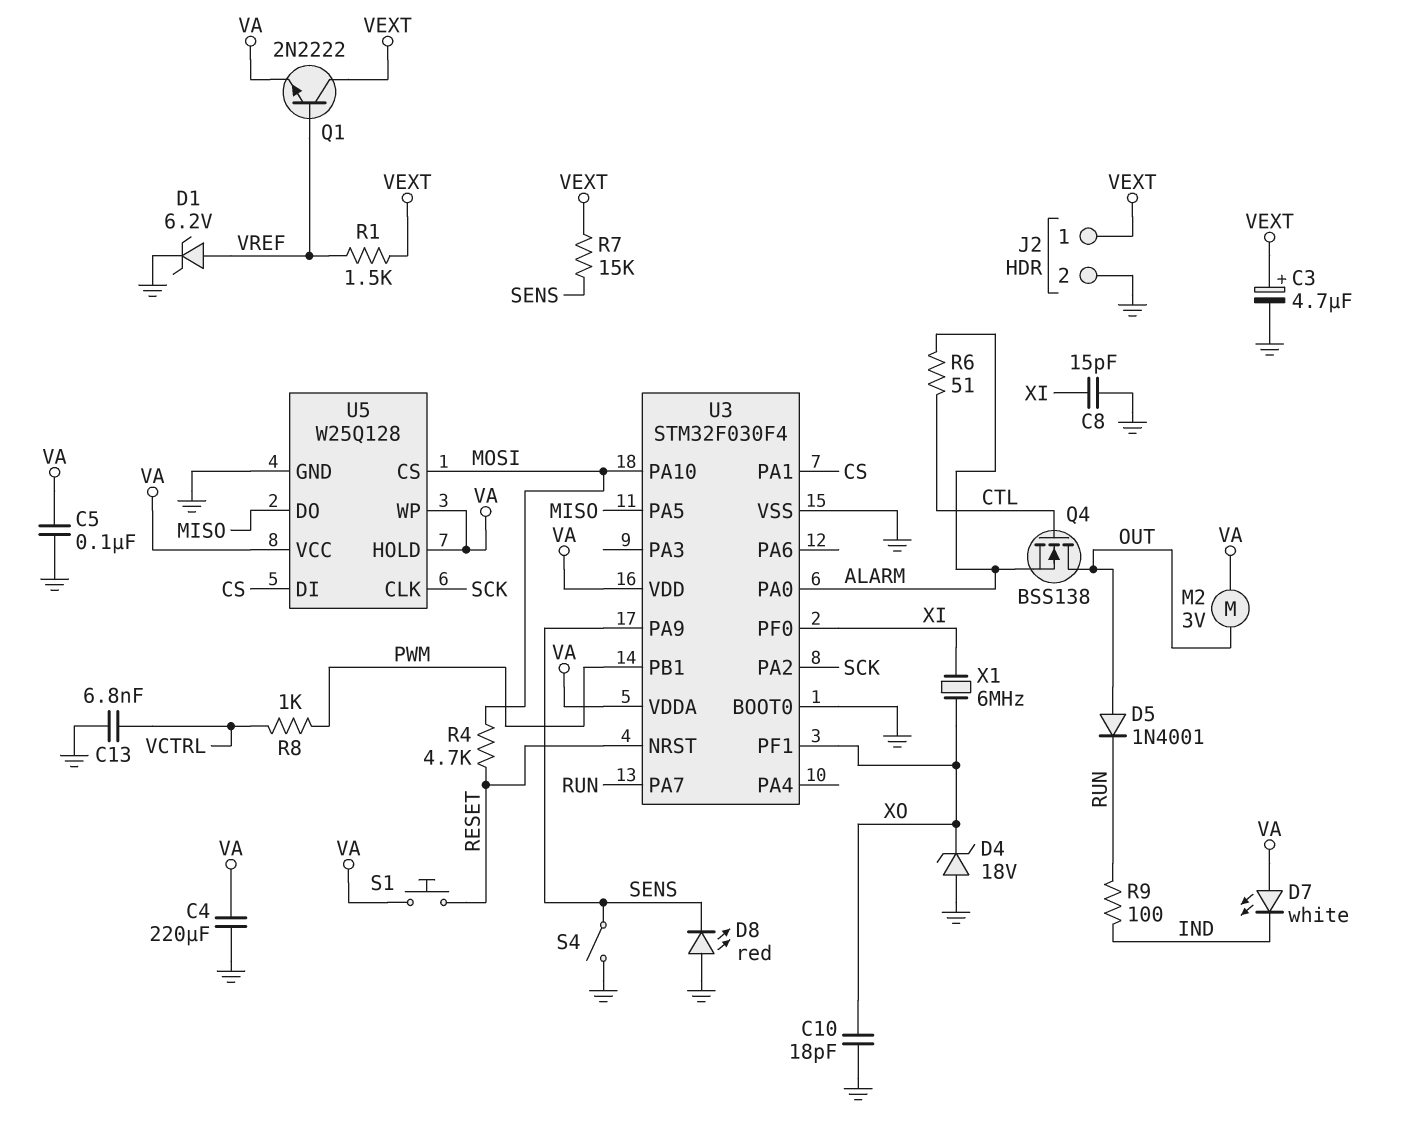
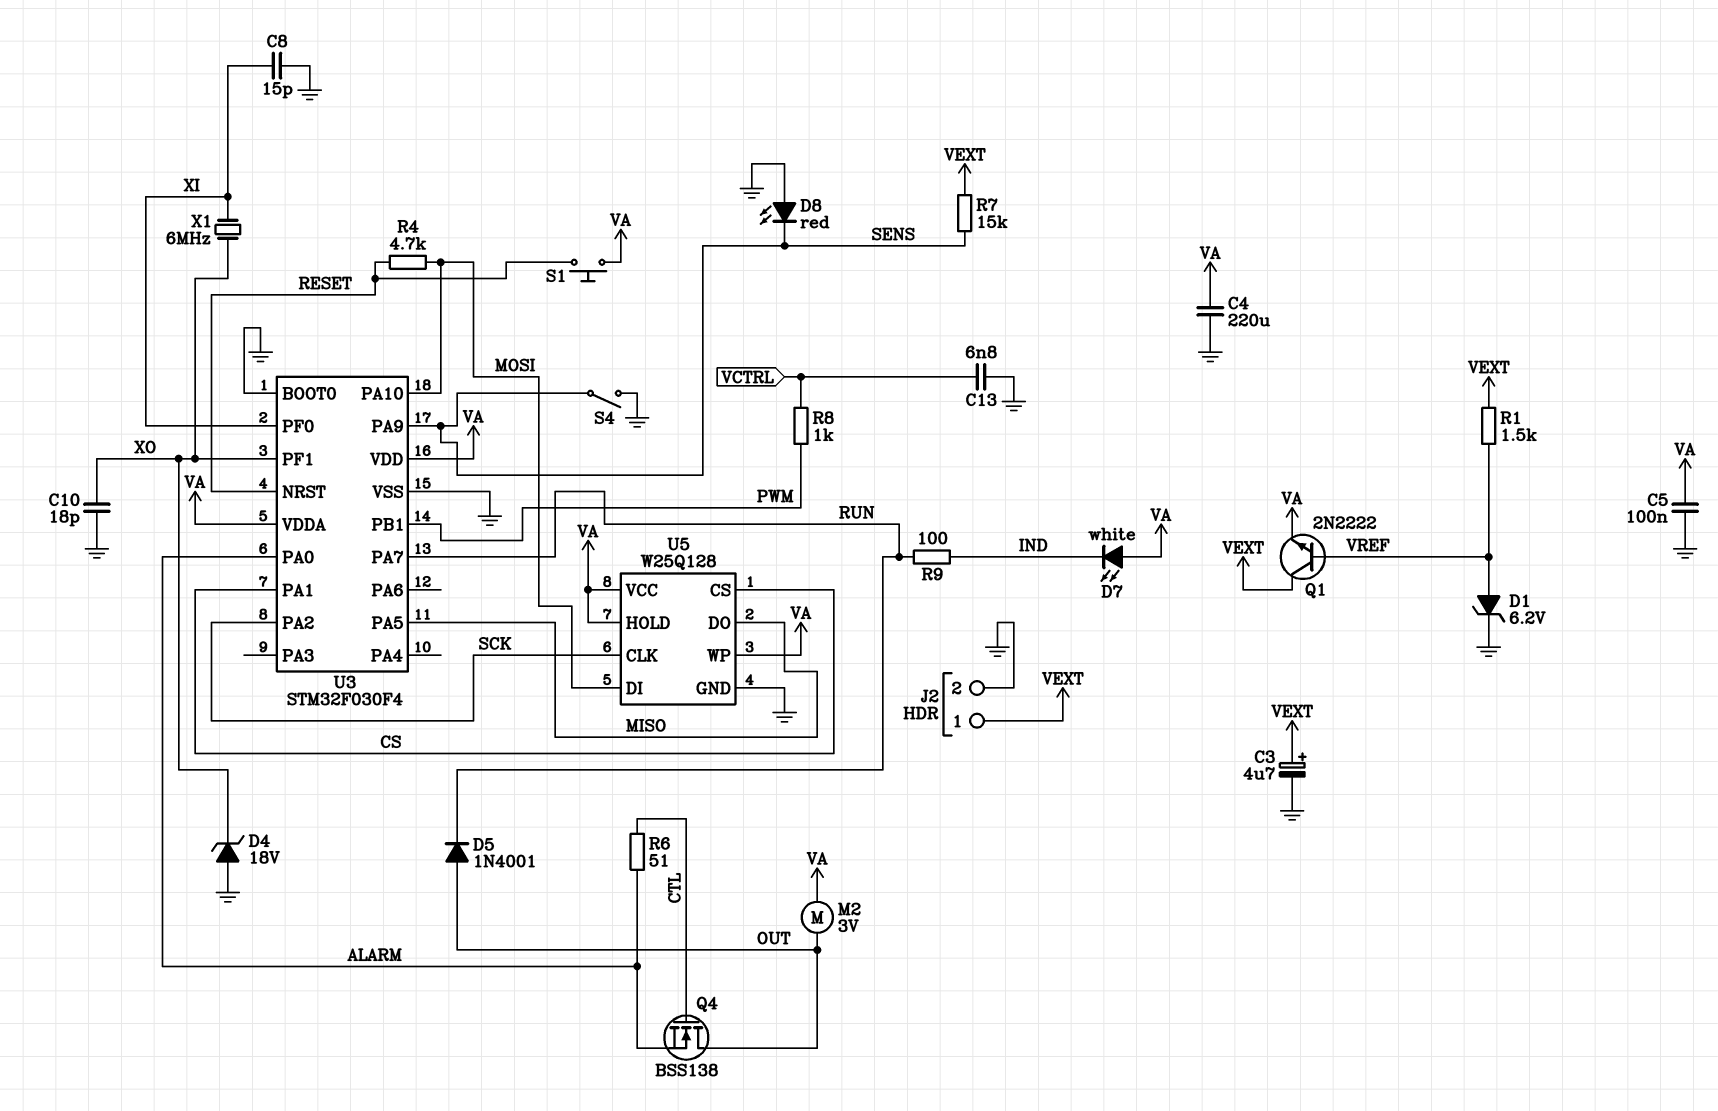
U5 pin CS: MOSI -> CS
U5 pin DI: CS -> MOSI

